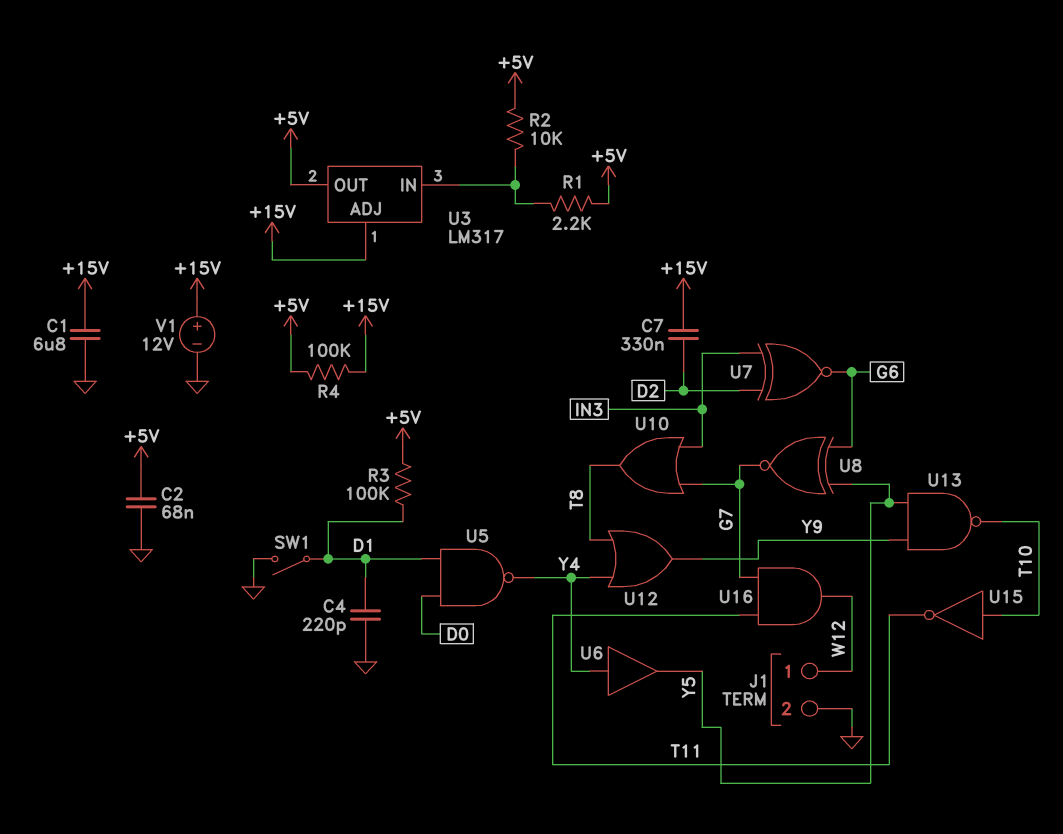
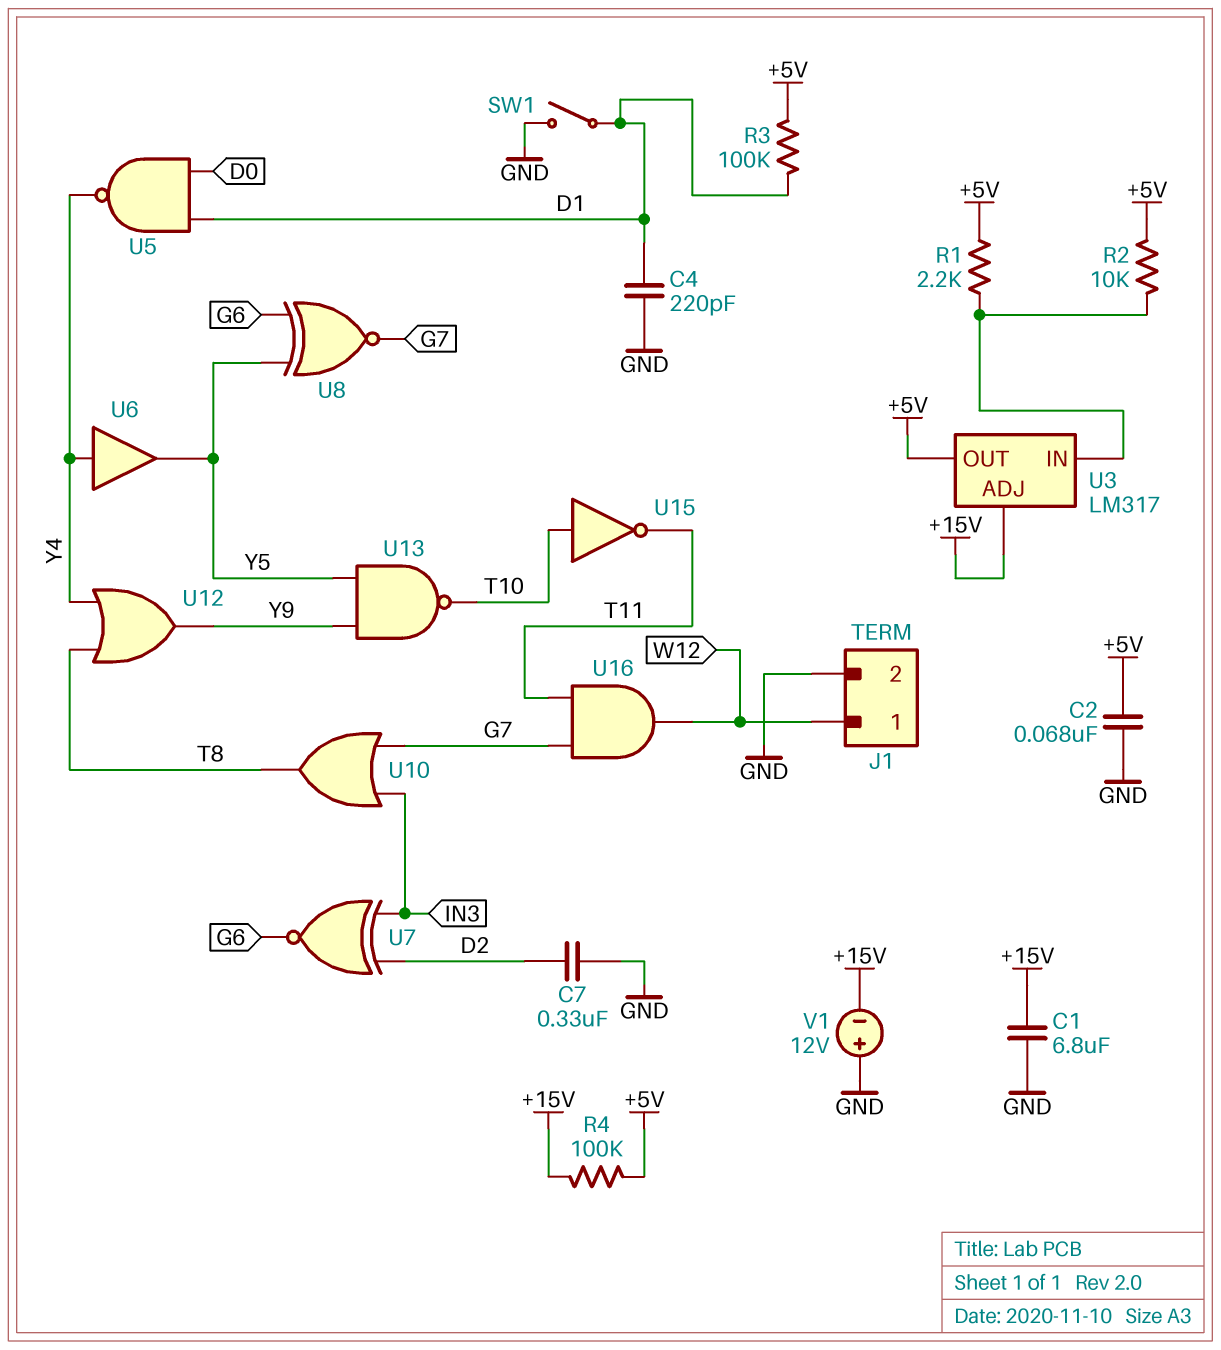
C7: 330nF (+15V, D2) -> 330nF (D2, GND)
V1: 12V (plus +15V, minus GND) -> 12V (plus GND, minus +15V)

